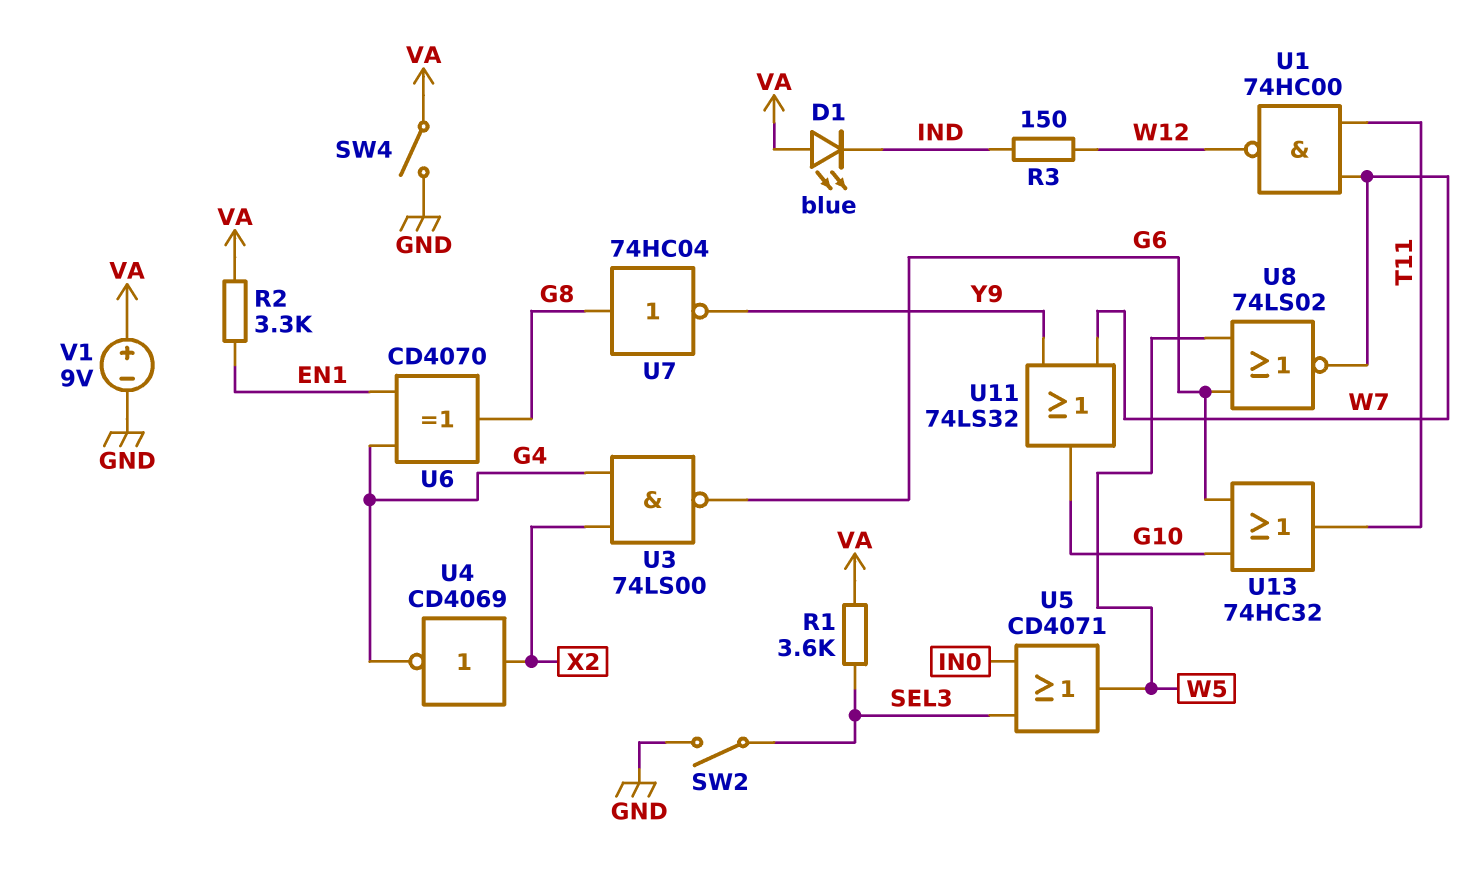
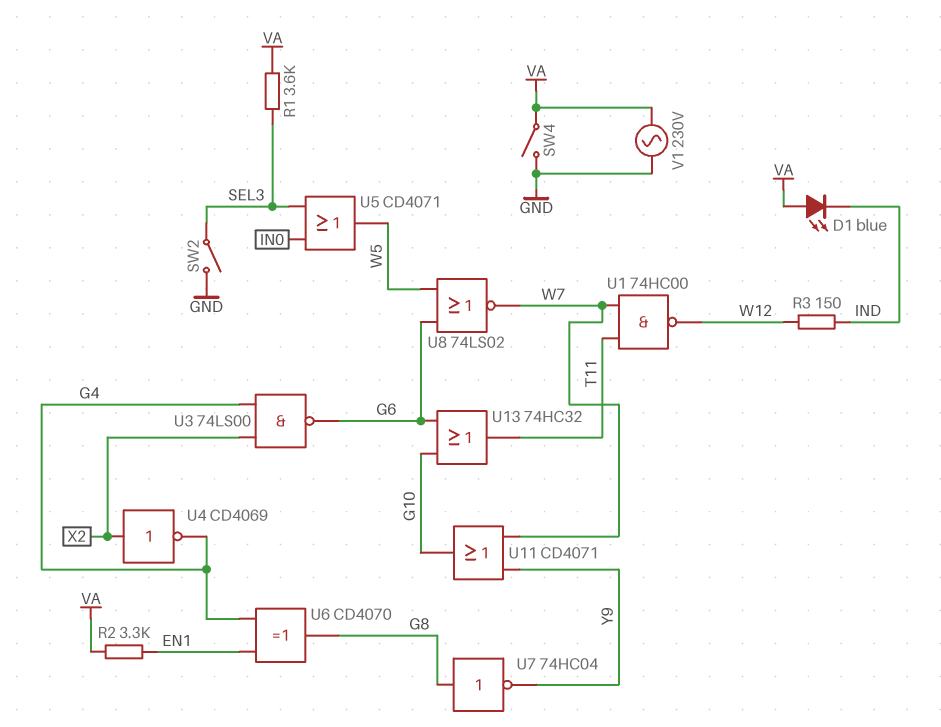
U11: OR 74LS32 (in W7, in Y9, out G10) -> OR CD4071 (in W7, in Y9, out G10)
V1: 9V (plus VA, minus GND) -> AC 230V (GND, VA)

